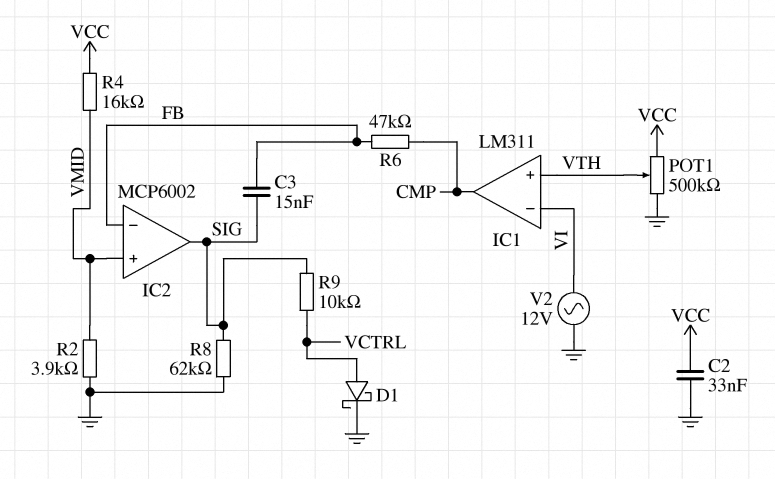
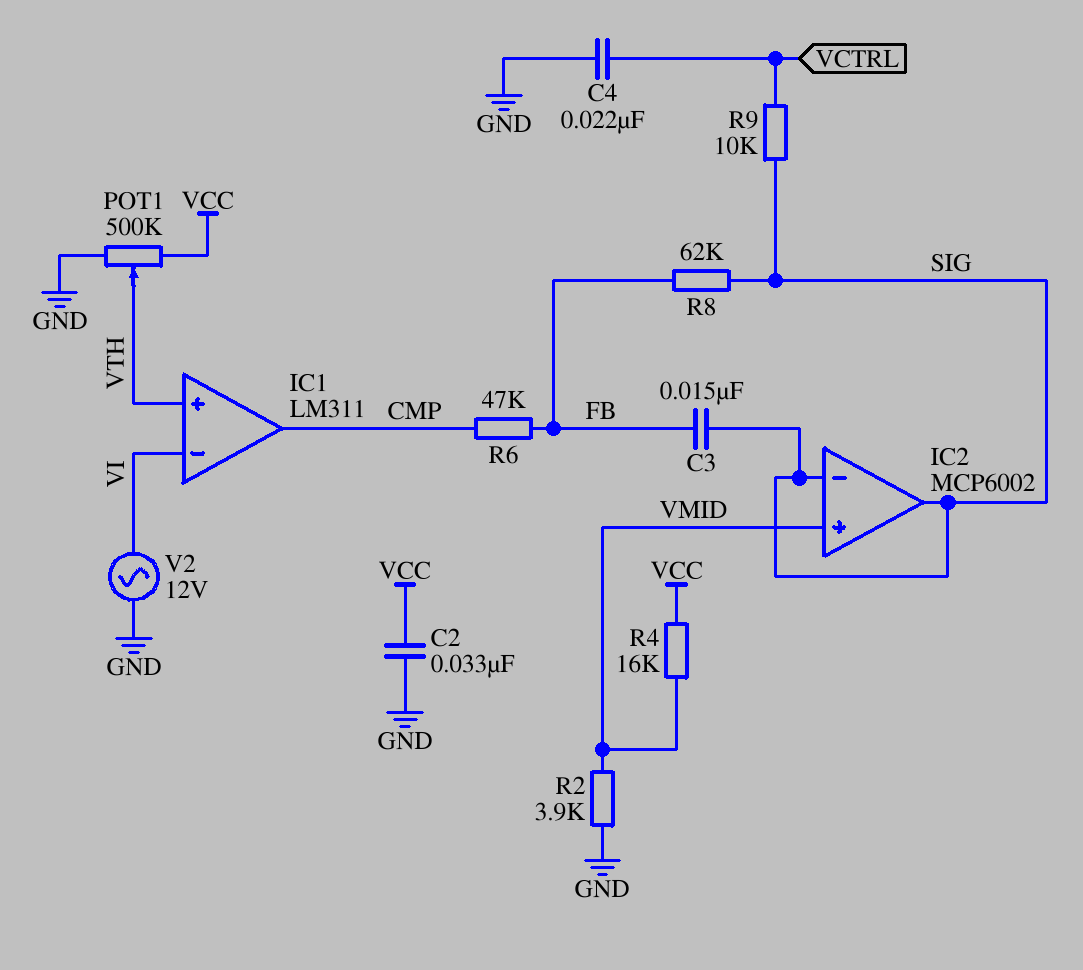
C4: none -> 22nF (GND, VCTRL)
D1: schottky (A VCTRL, K GND) -> none
IC2 pin in-: FB -> SIG
R8: 62k (GND, SIG) -> 62k (FB, SIG)

